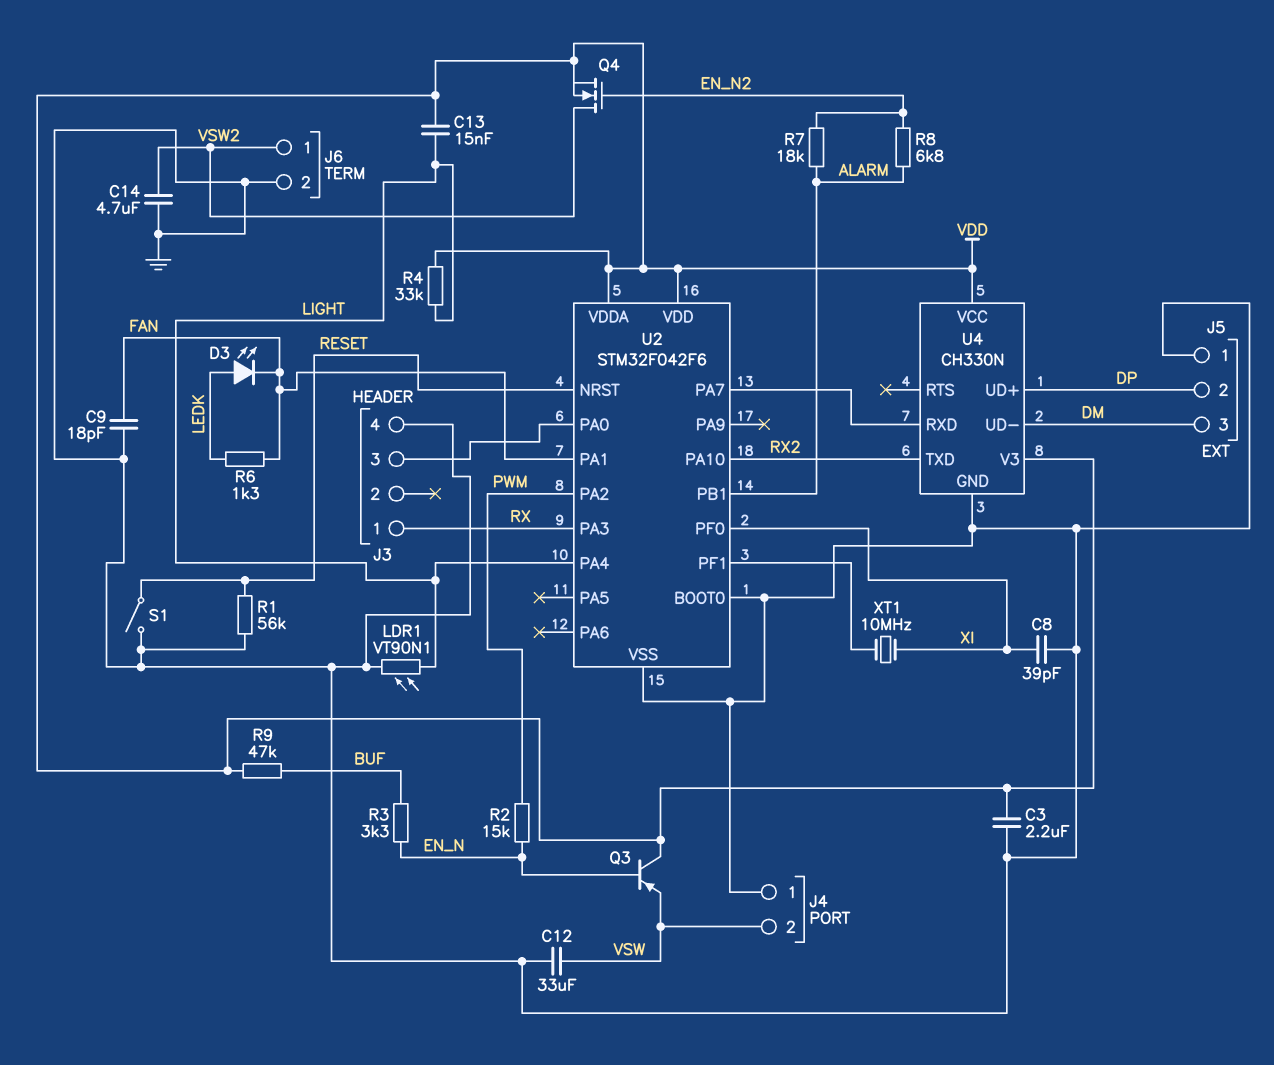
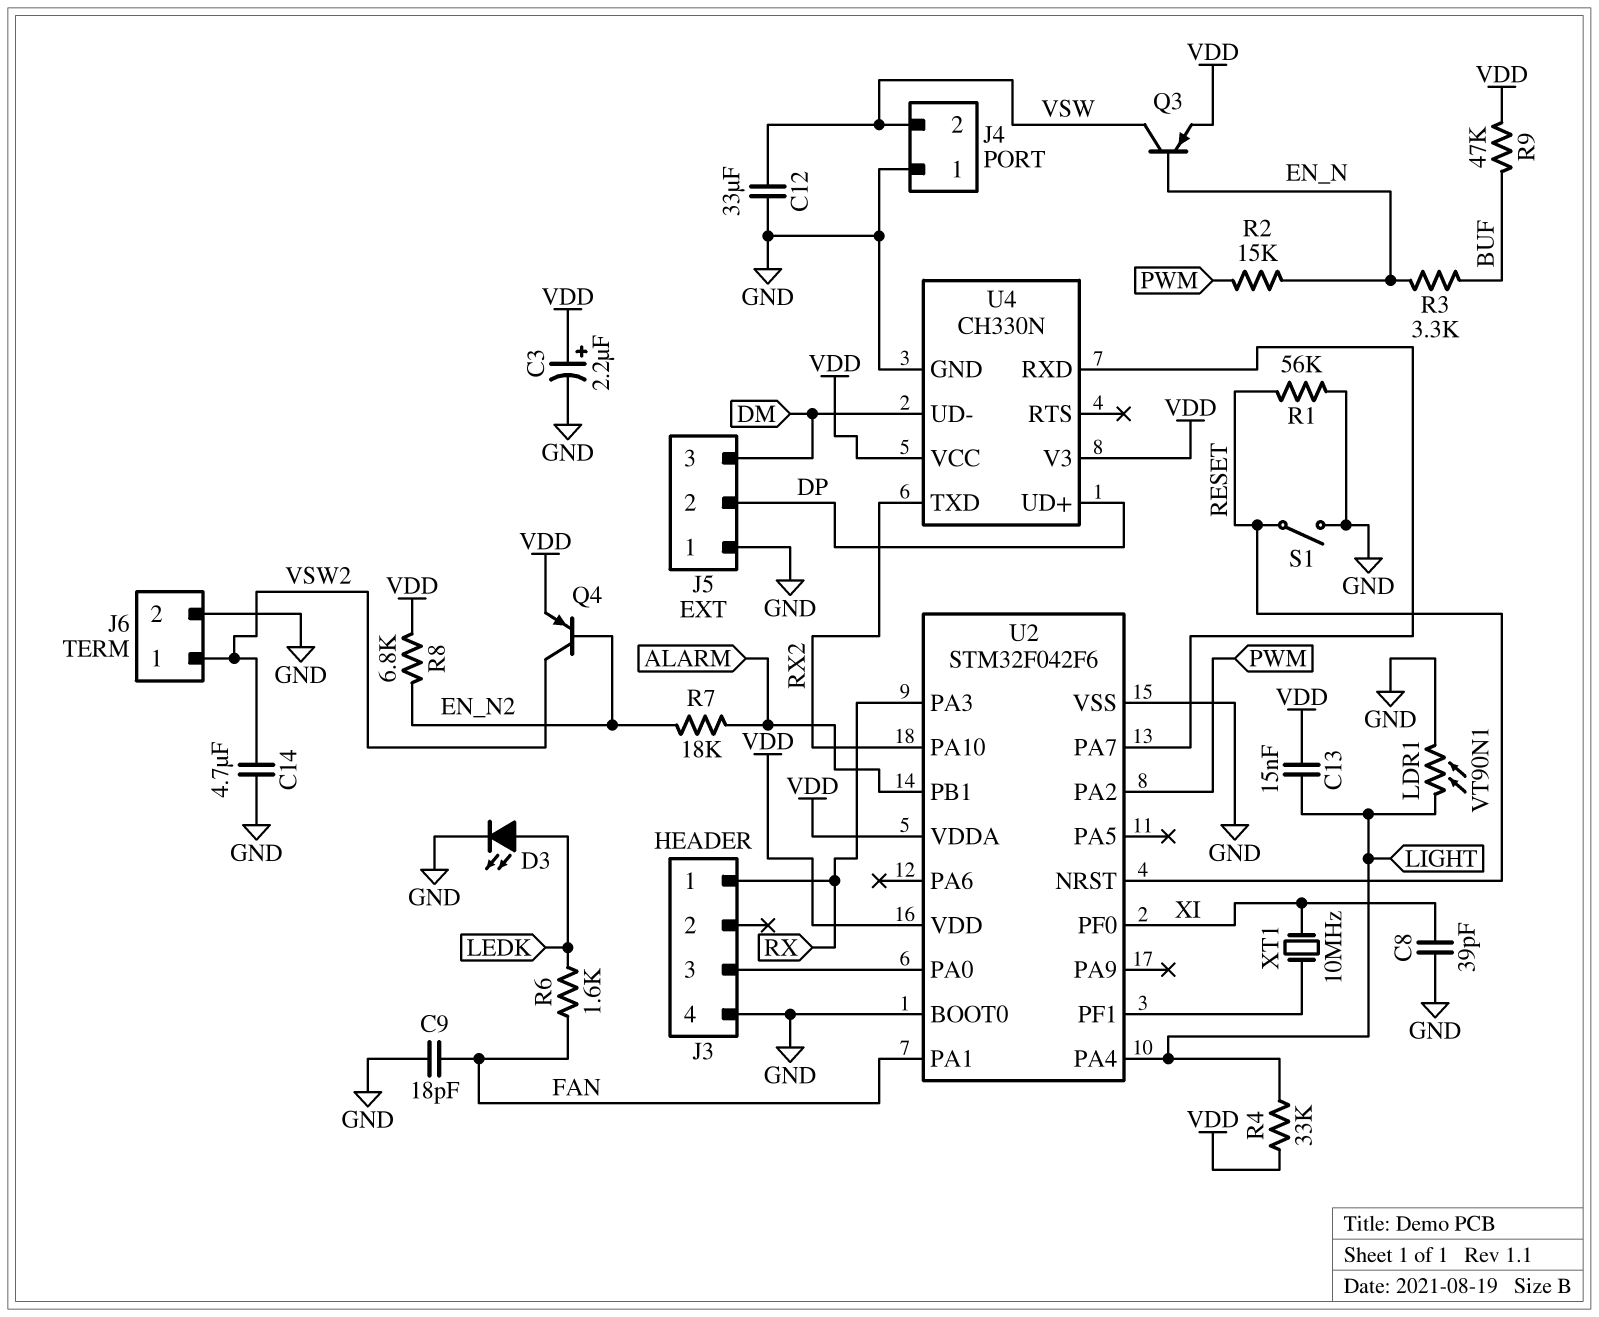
C3: 2.2uF (GND, VDD) -> 2.2uF (plus VDD, minus GND)
D3: LED (A LEDK, K FAN) -> LED (A LEDK, K GND)
Q3: PNP (B EN_N, C VDD, E VSW) -> PNP (B EN_N, C VSW, E VDD)
Q4: NMOS (G EN_N2, D VSW2, S VDD) -> PNP (B EN_N2, C VSW2, E VDD)
R6: 1.3k (FAN, LEDK) -> 1.6k (FAN, LEDK)
R8: 6.8k (ALARM, EN_N2) -> 6.8k (EN_N2, VDD)

